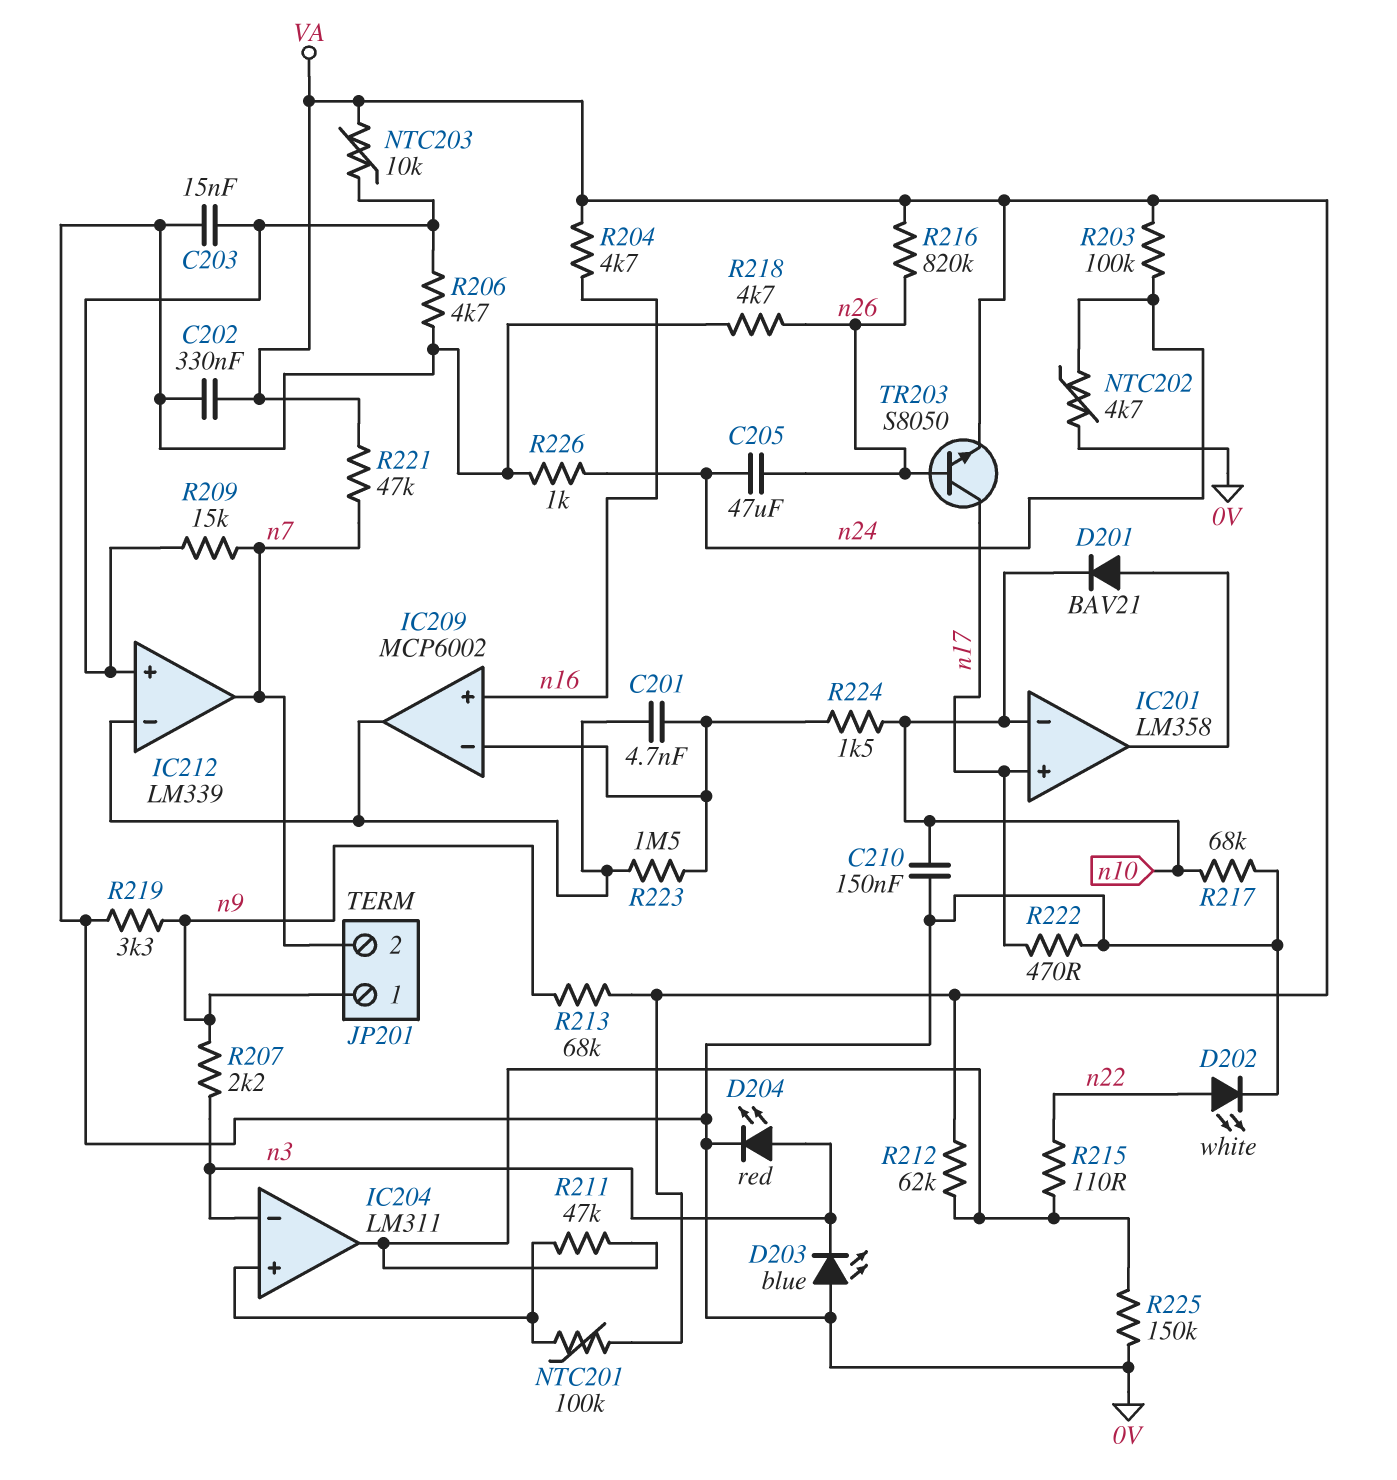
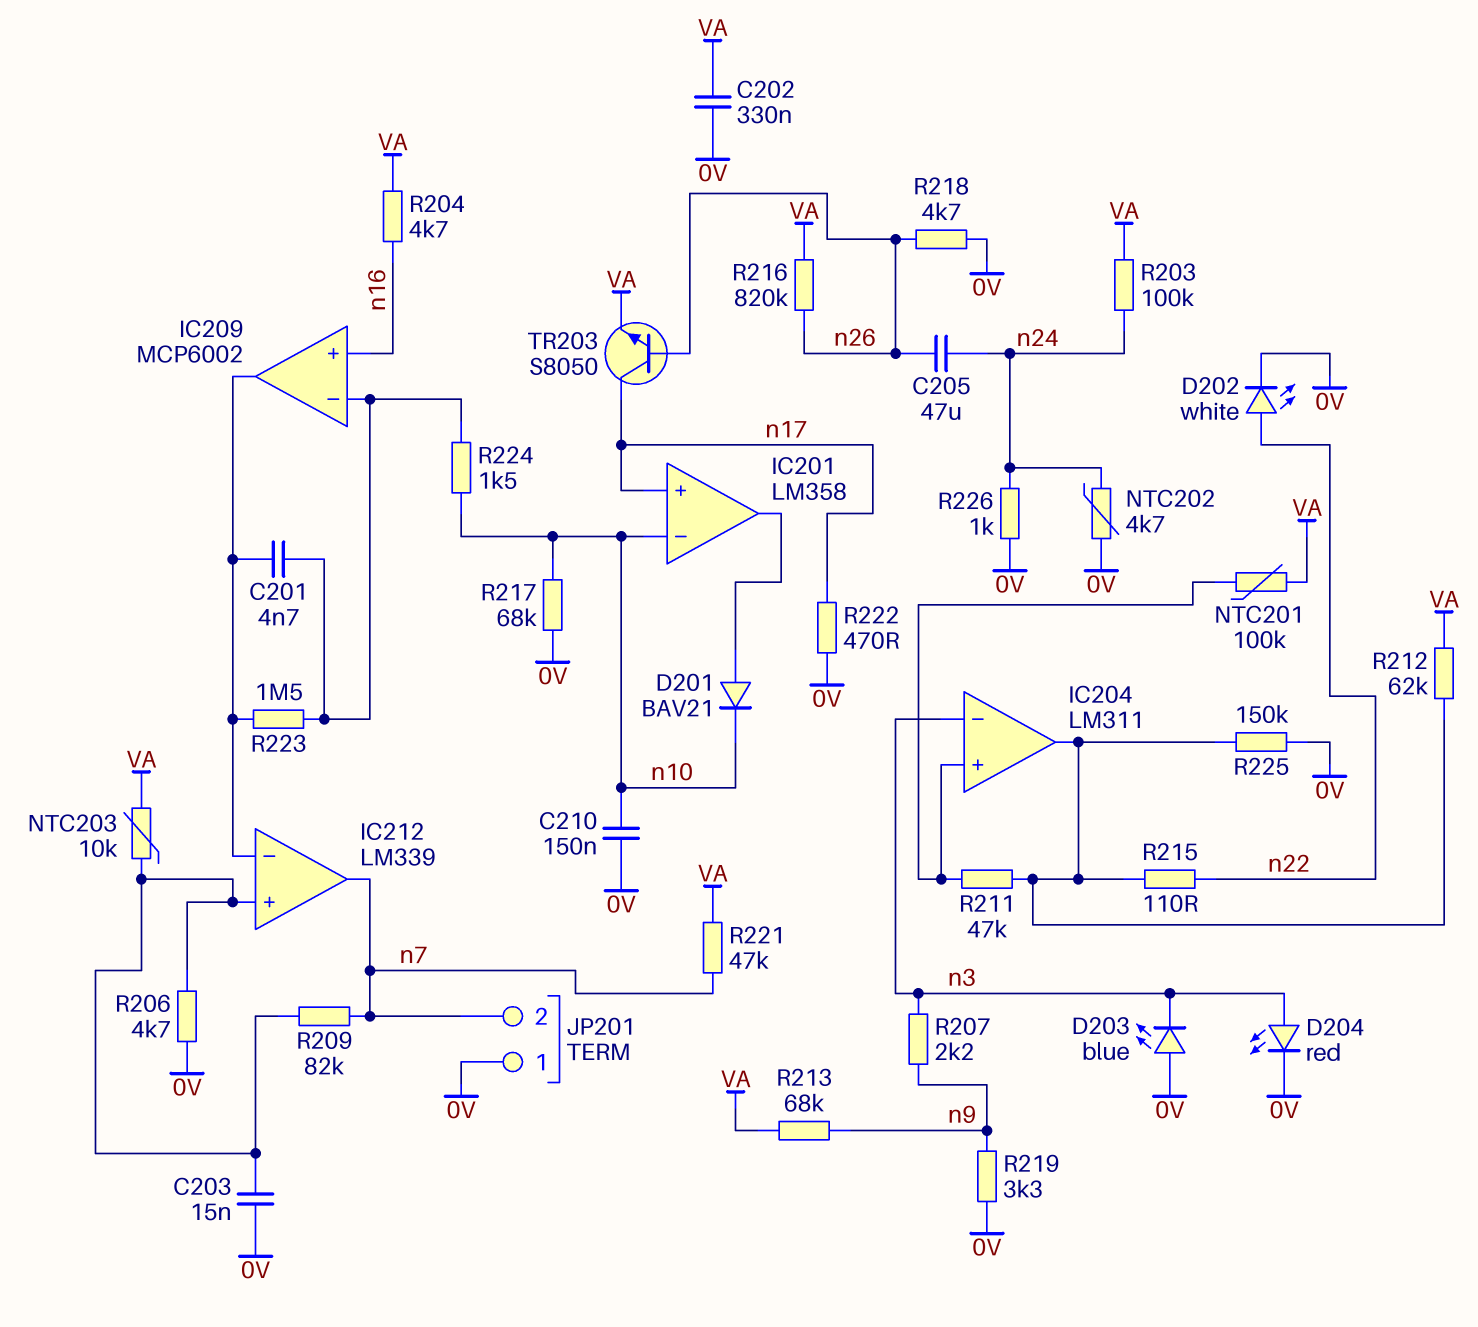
JP201 pin 1: n9 -> 0V
R209: 15k (IC212/in+, n7) -> 82k (IC212/in+, n7)

